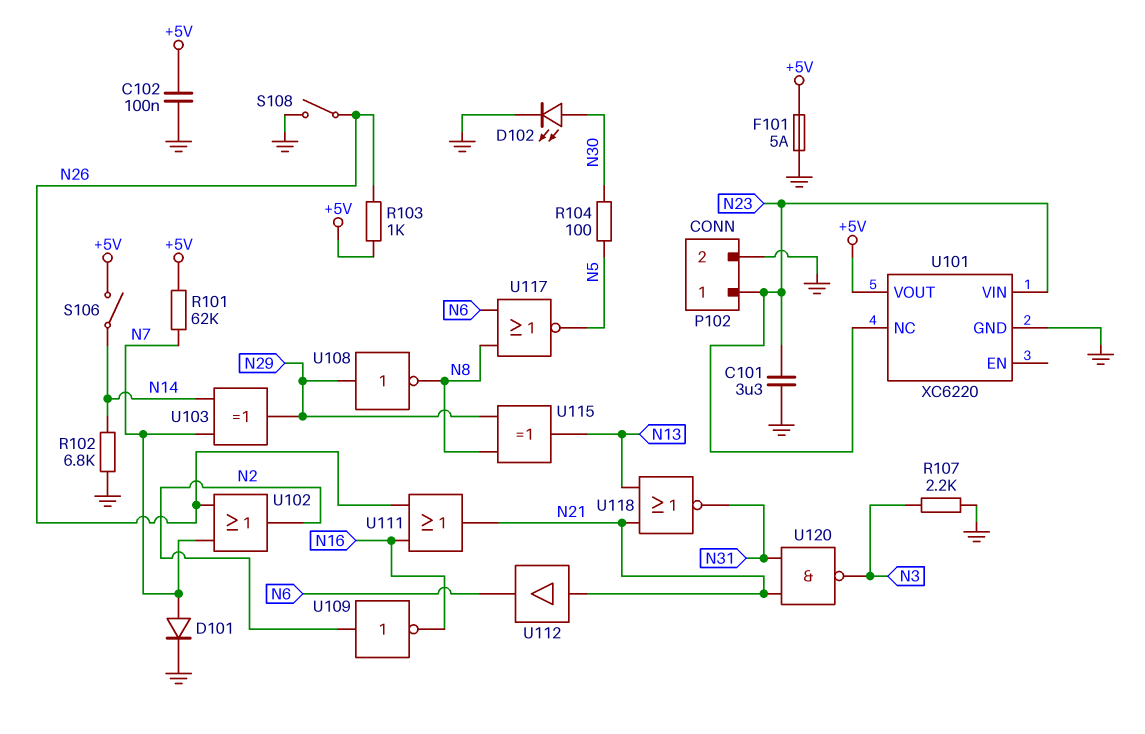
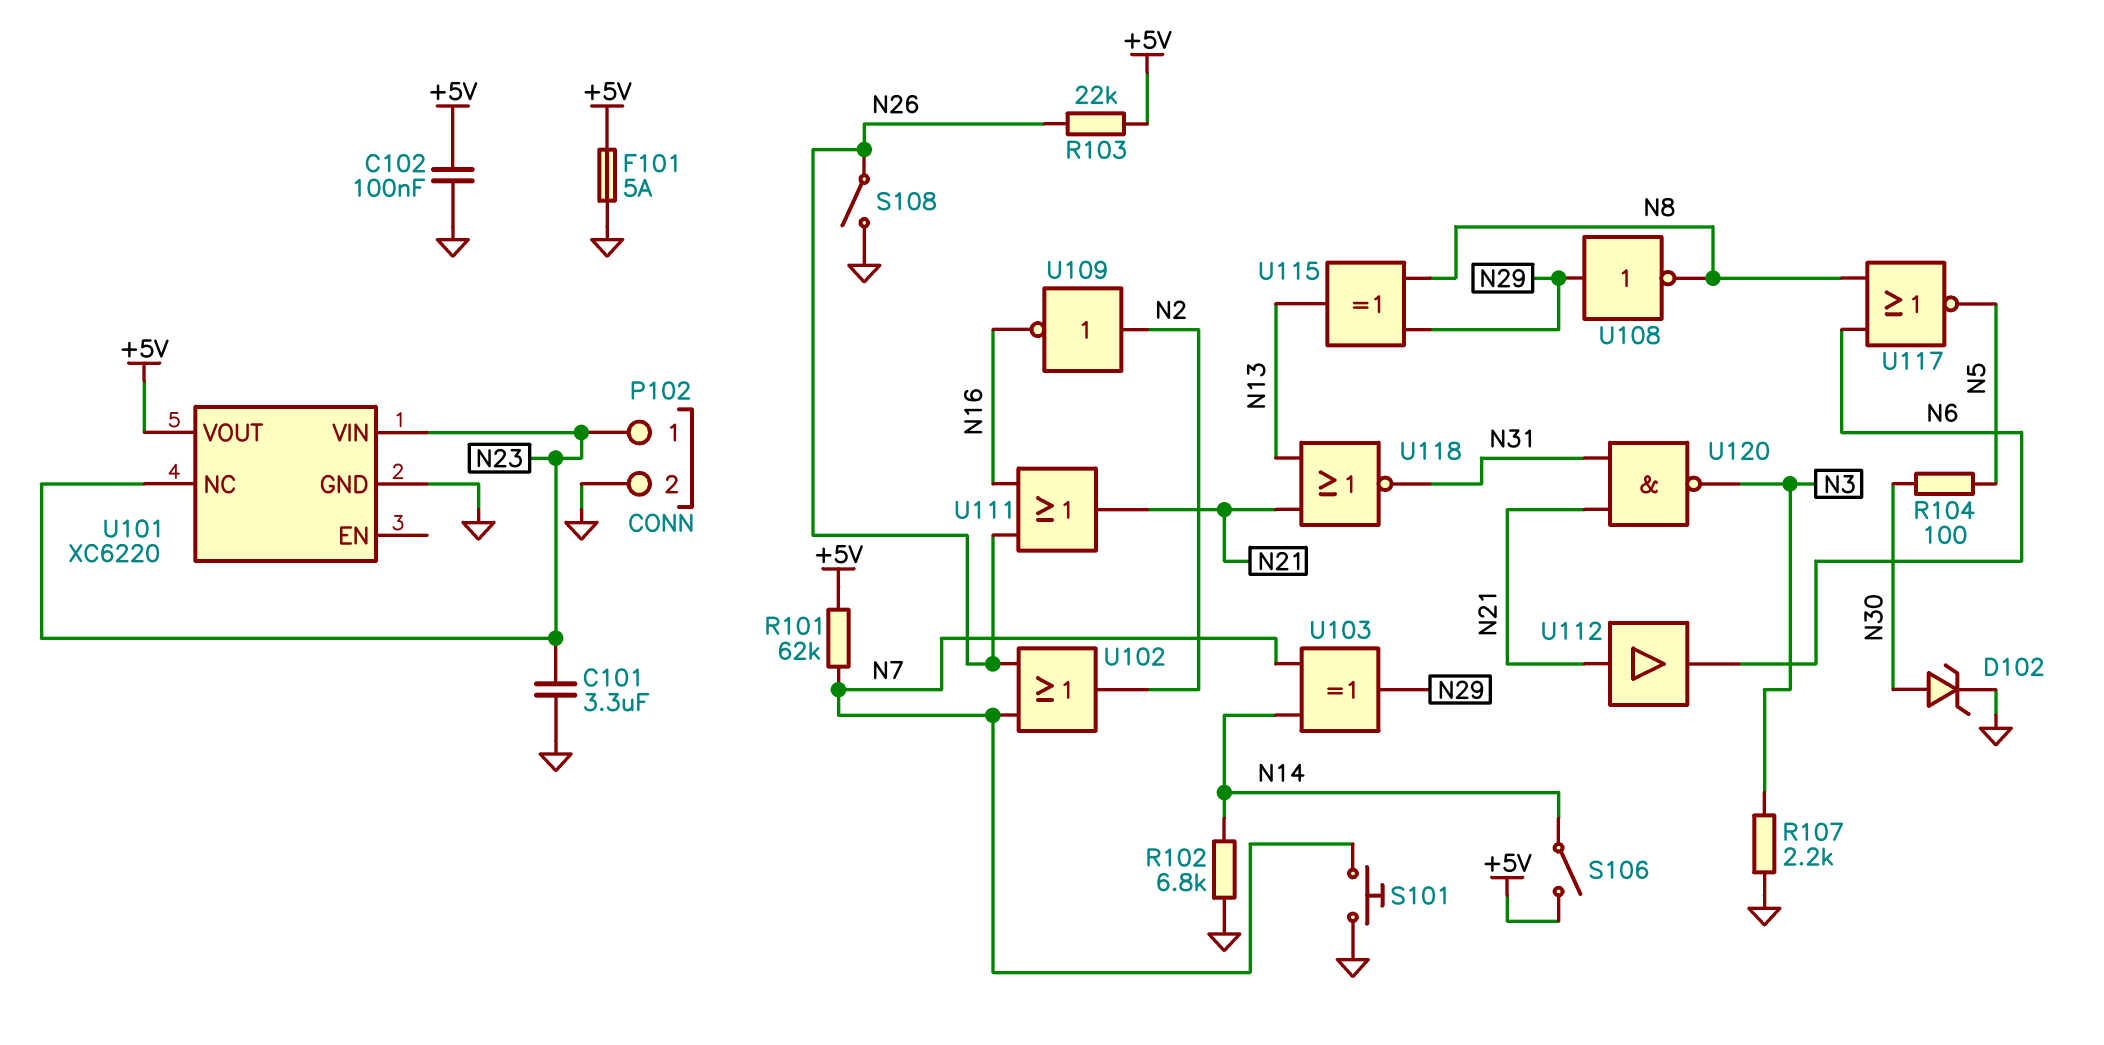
D101: diode (A N7, K GND) -> none
D102: LED (A N30, K GND) -> zener (A N30, K GND)
R103: 1k (+5V, N26) -> 22k (+5V, N26)
S101: none -> button (GND, N7)

